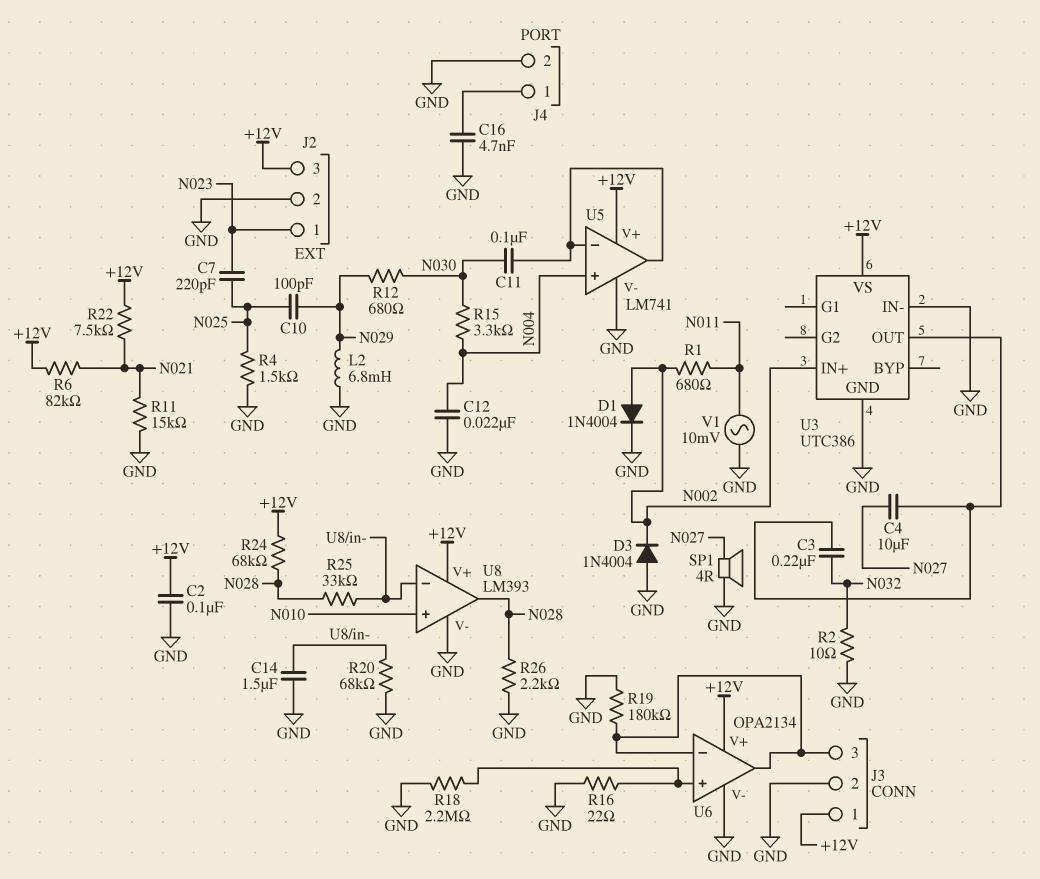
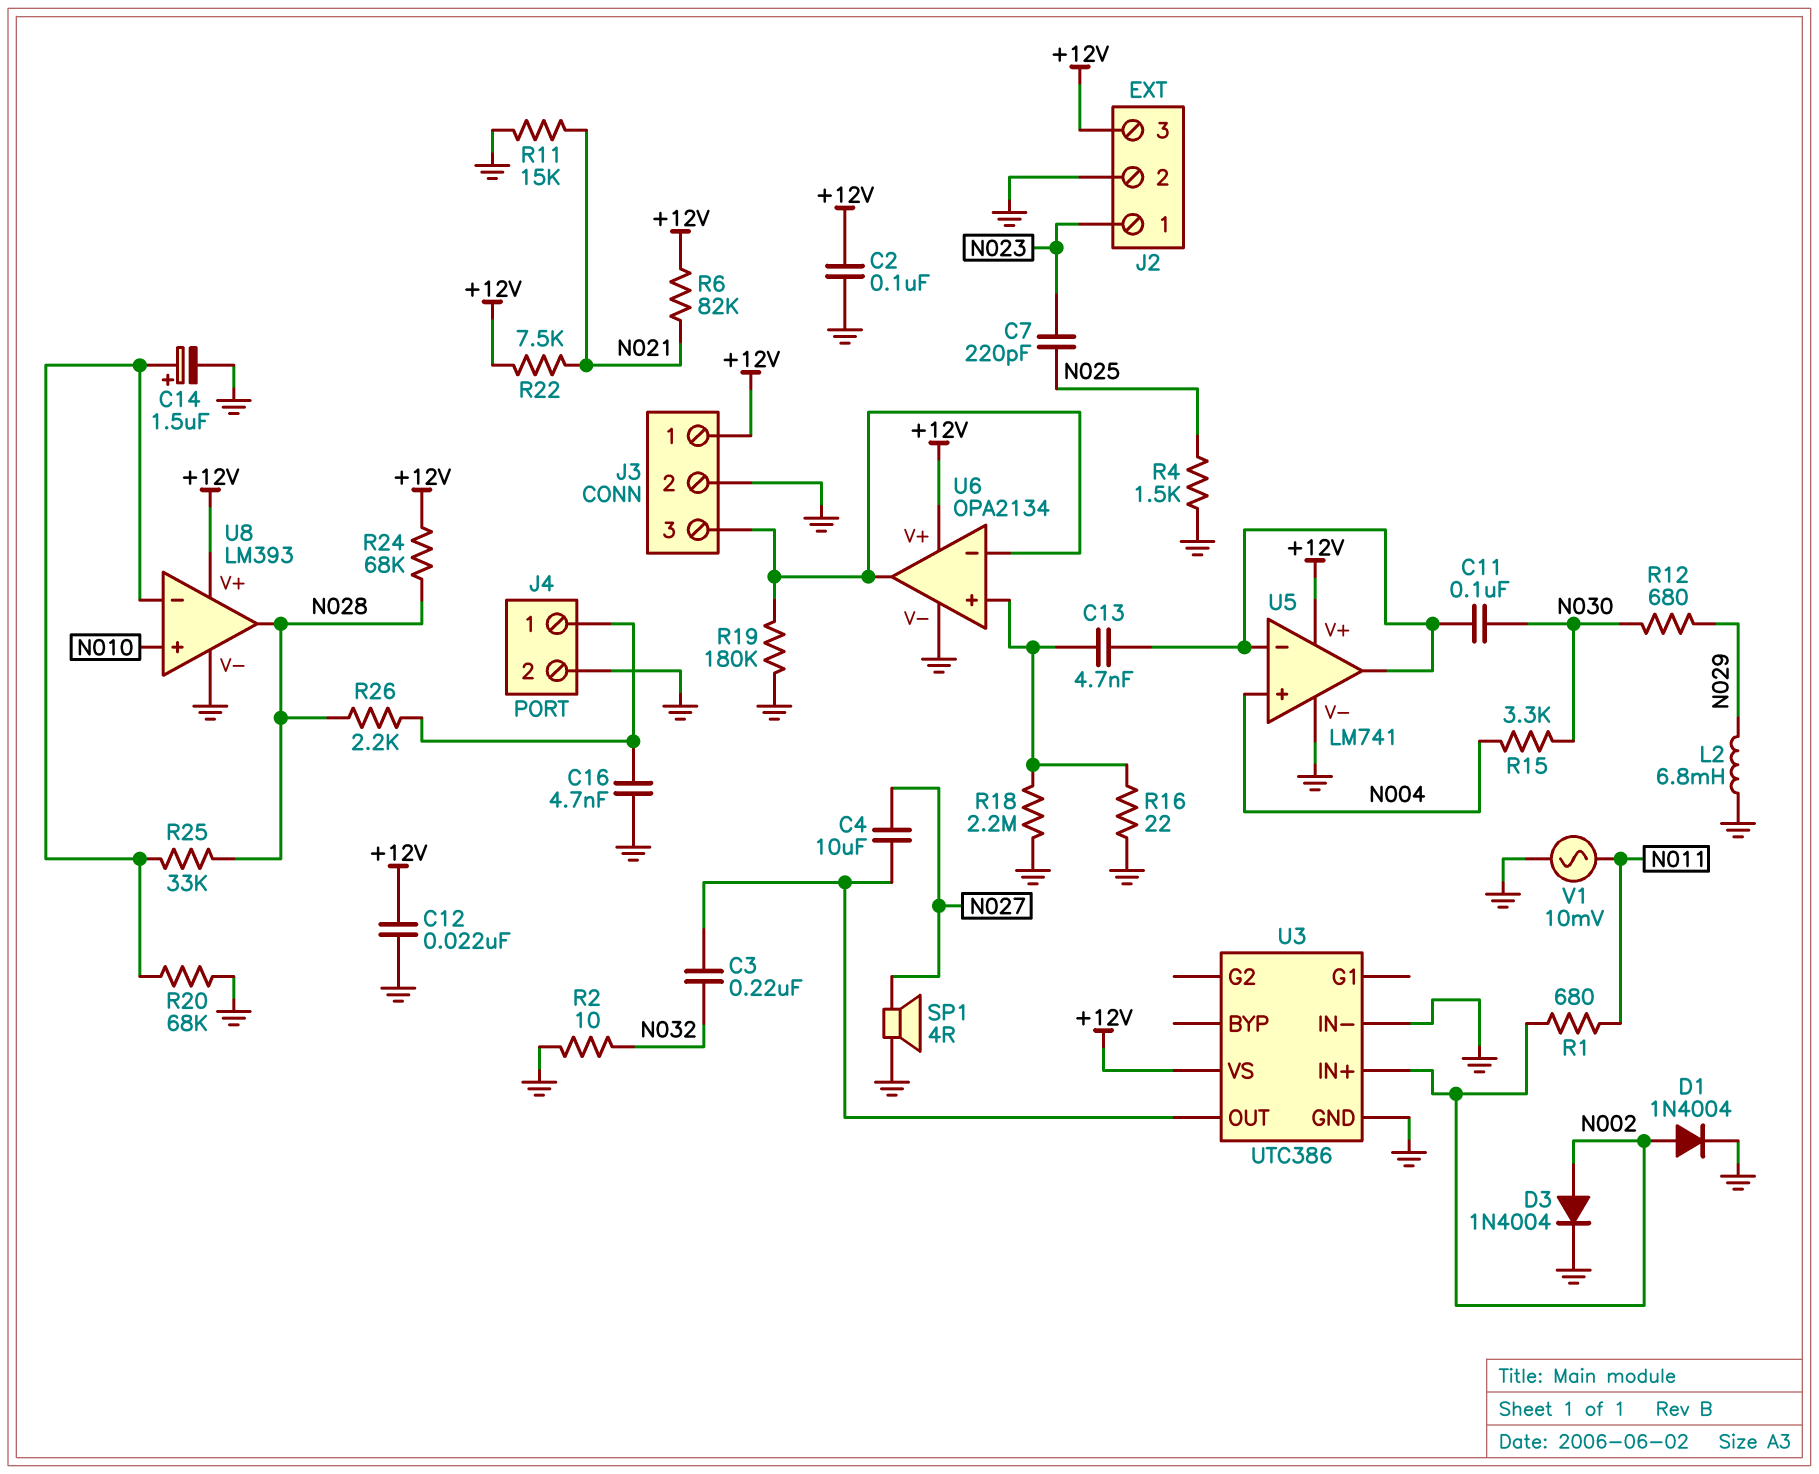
C10: 100pF (N025, N029) -> none
C12: 22nF (GND, N004) -> 22nF (+12V, GND)
C13: none -> 4.7nF (U5/in-, U6/in+)
C14: 1.5uF (GND, U8/in-) -> 1.5uF (plus U8/in-, minus GND)
D3: diode 1N4004 (A GND, K N002) -> diode 1N4004 (A N002, K GND)
R26: 2.2k (GND, N028) -> 2.2k (J4/1, N028)

